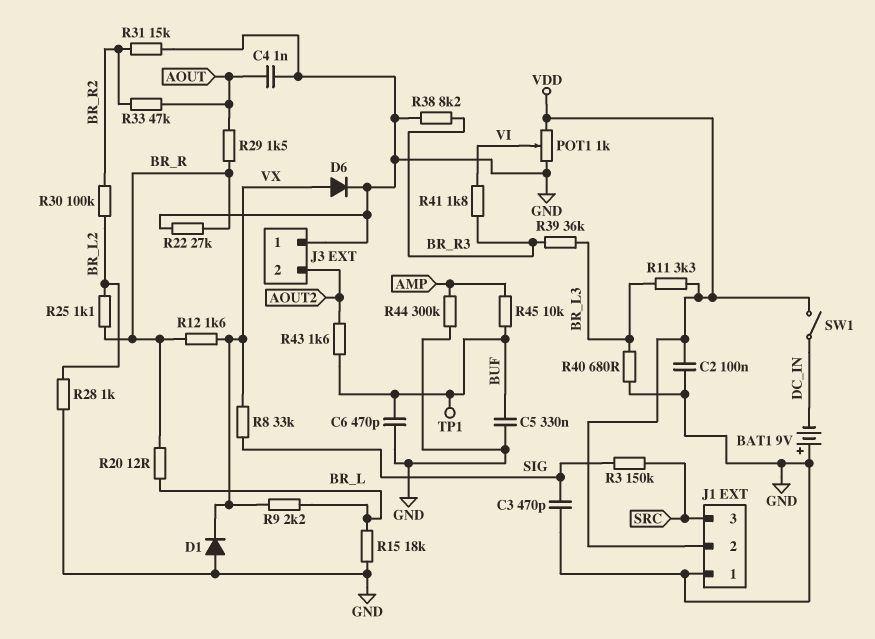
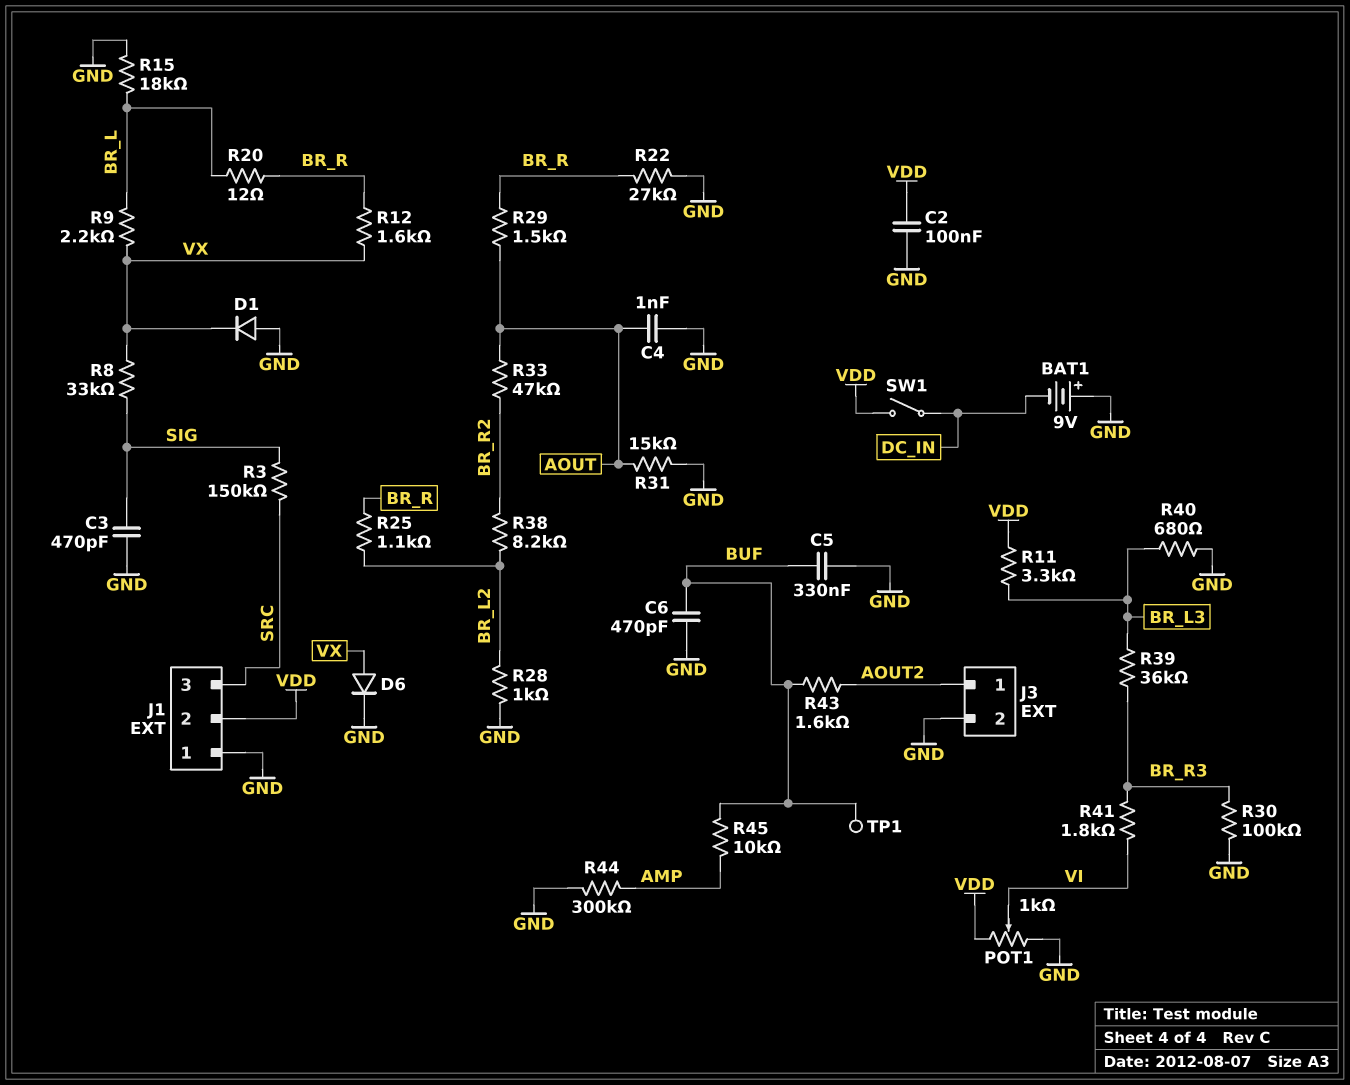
J3 pin 1: GND -> AOUT2
J3 pin 2: AOUT2 -> GND
R30: 100k (BR_L2, BR_R2) -> 100k (BR_R3, GND)
R31: 15k (BR_R2, GND) -> 15k (AOUT, GND)
R38: 8.2k (BR_R3, GND) -> 8.2k (BR_L2, BR_R2)

